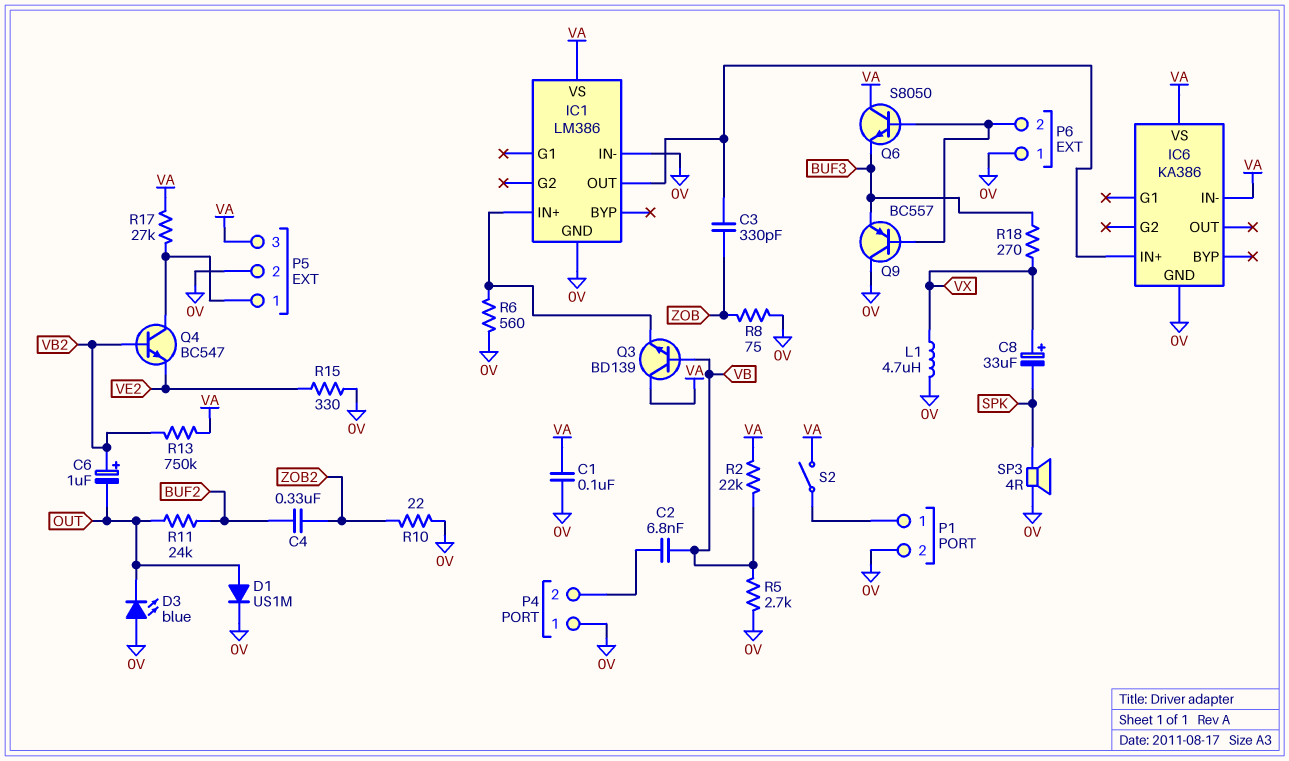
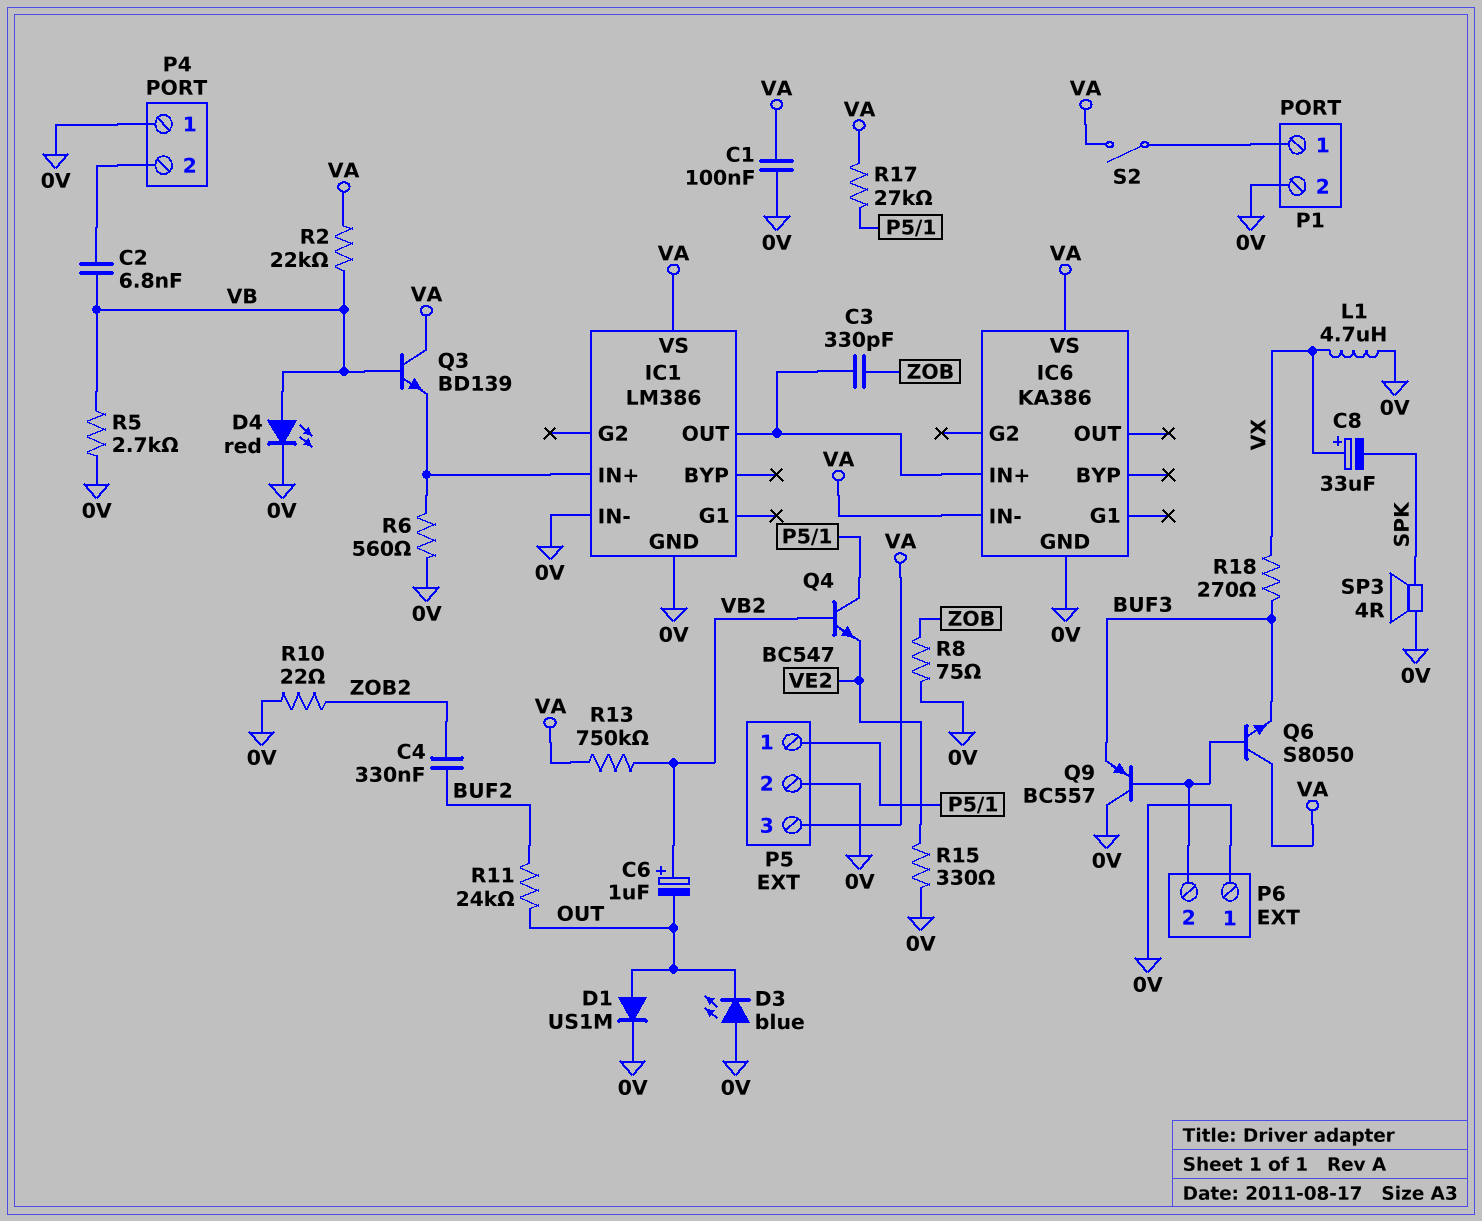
D4: none -> LED red (A VB, K 0V)

